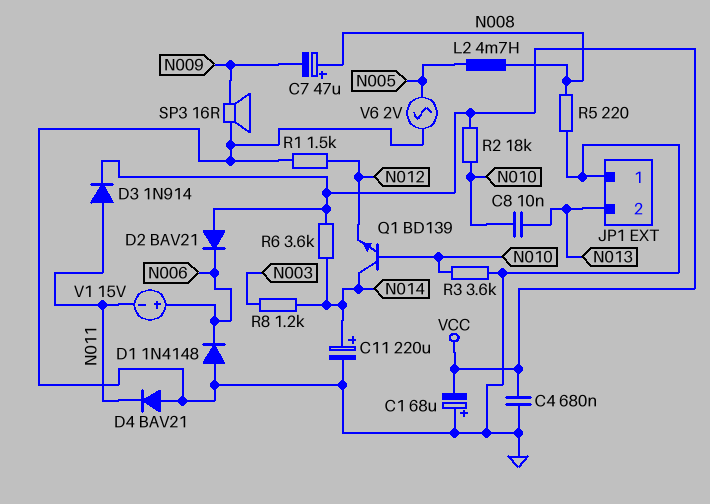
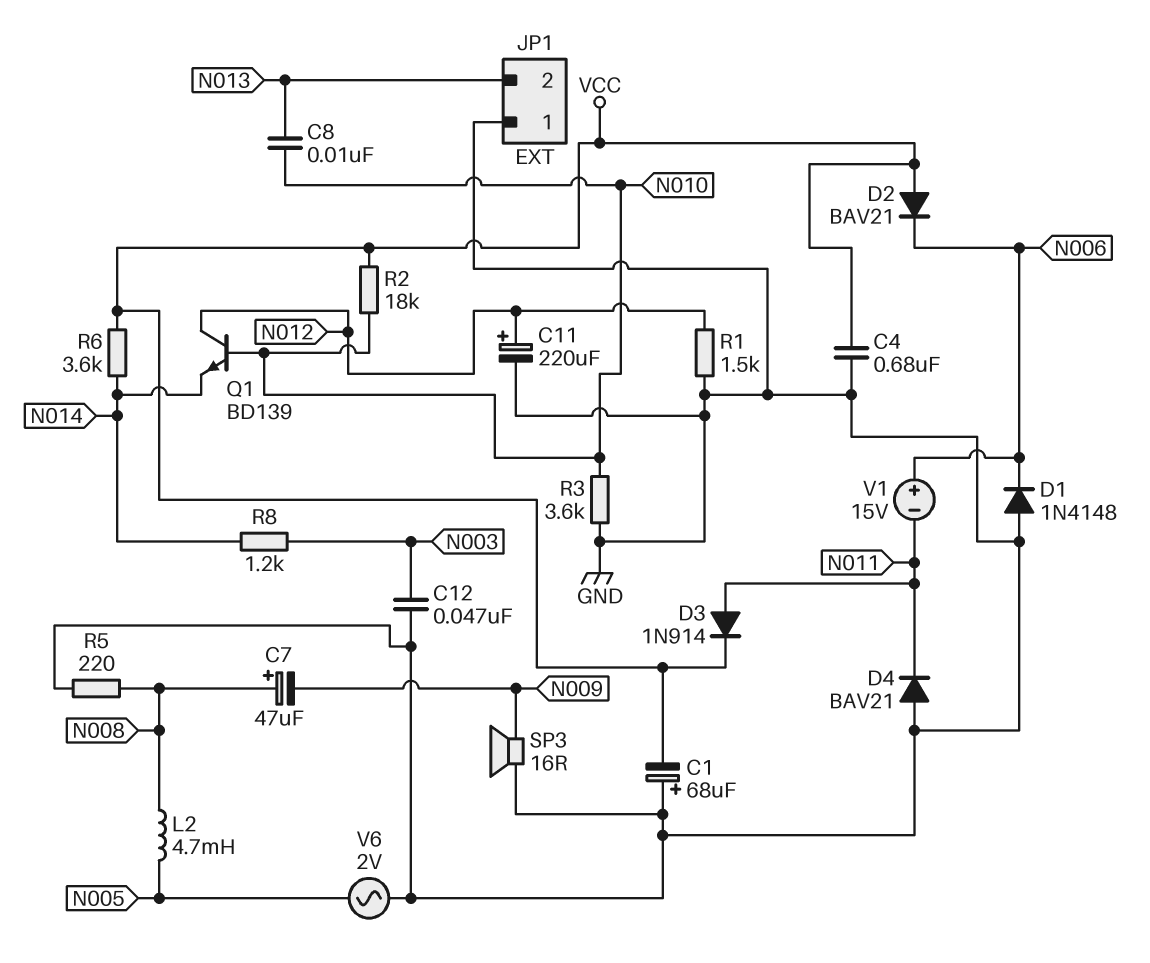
C11: 220uF (plus N014, minus GND) -> 220uF (plus N012, minus GND)
C12: none -> 47nF (GND, N003)
Q1: NPN BD139 (B N010, C N014, E N012) -> NPN BD139 (B N010, C N012, E N014)

